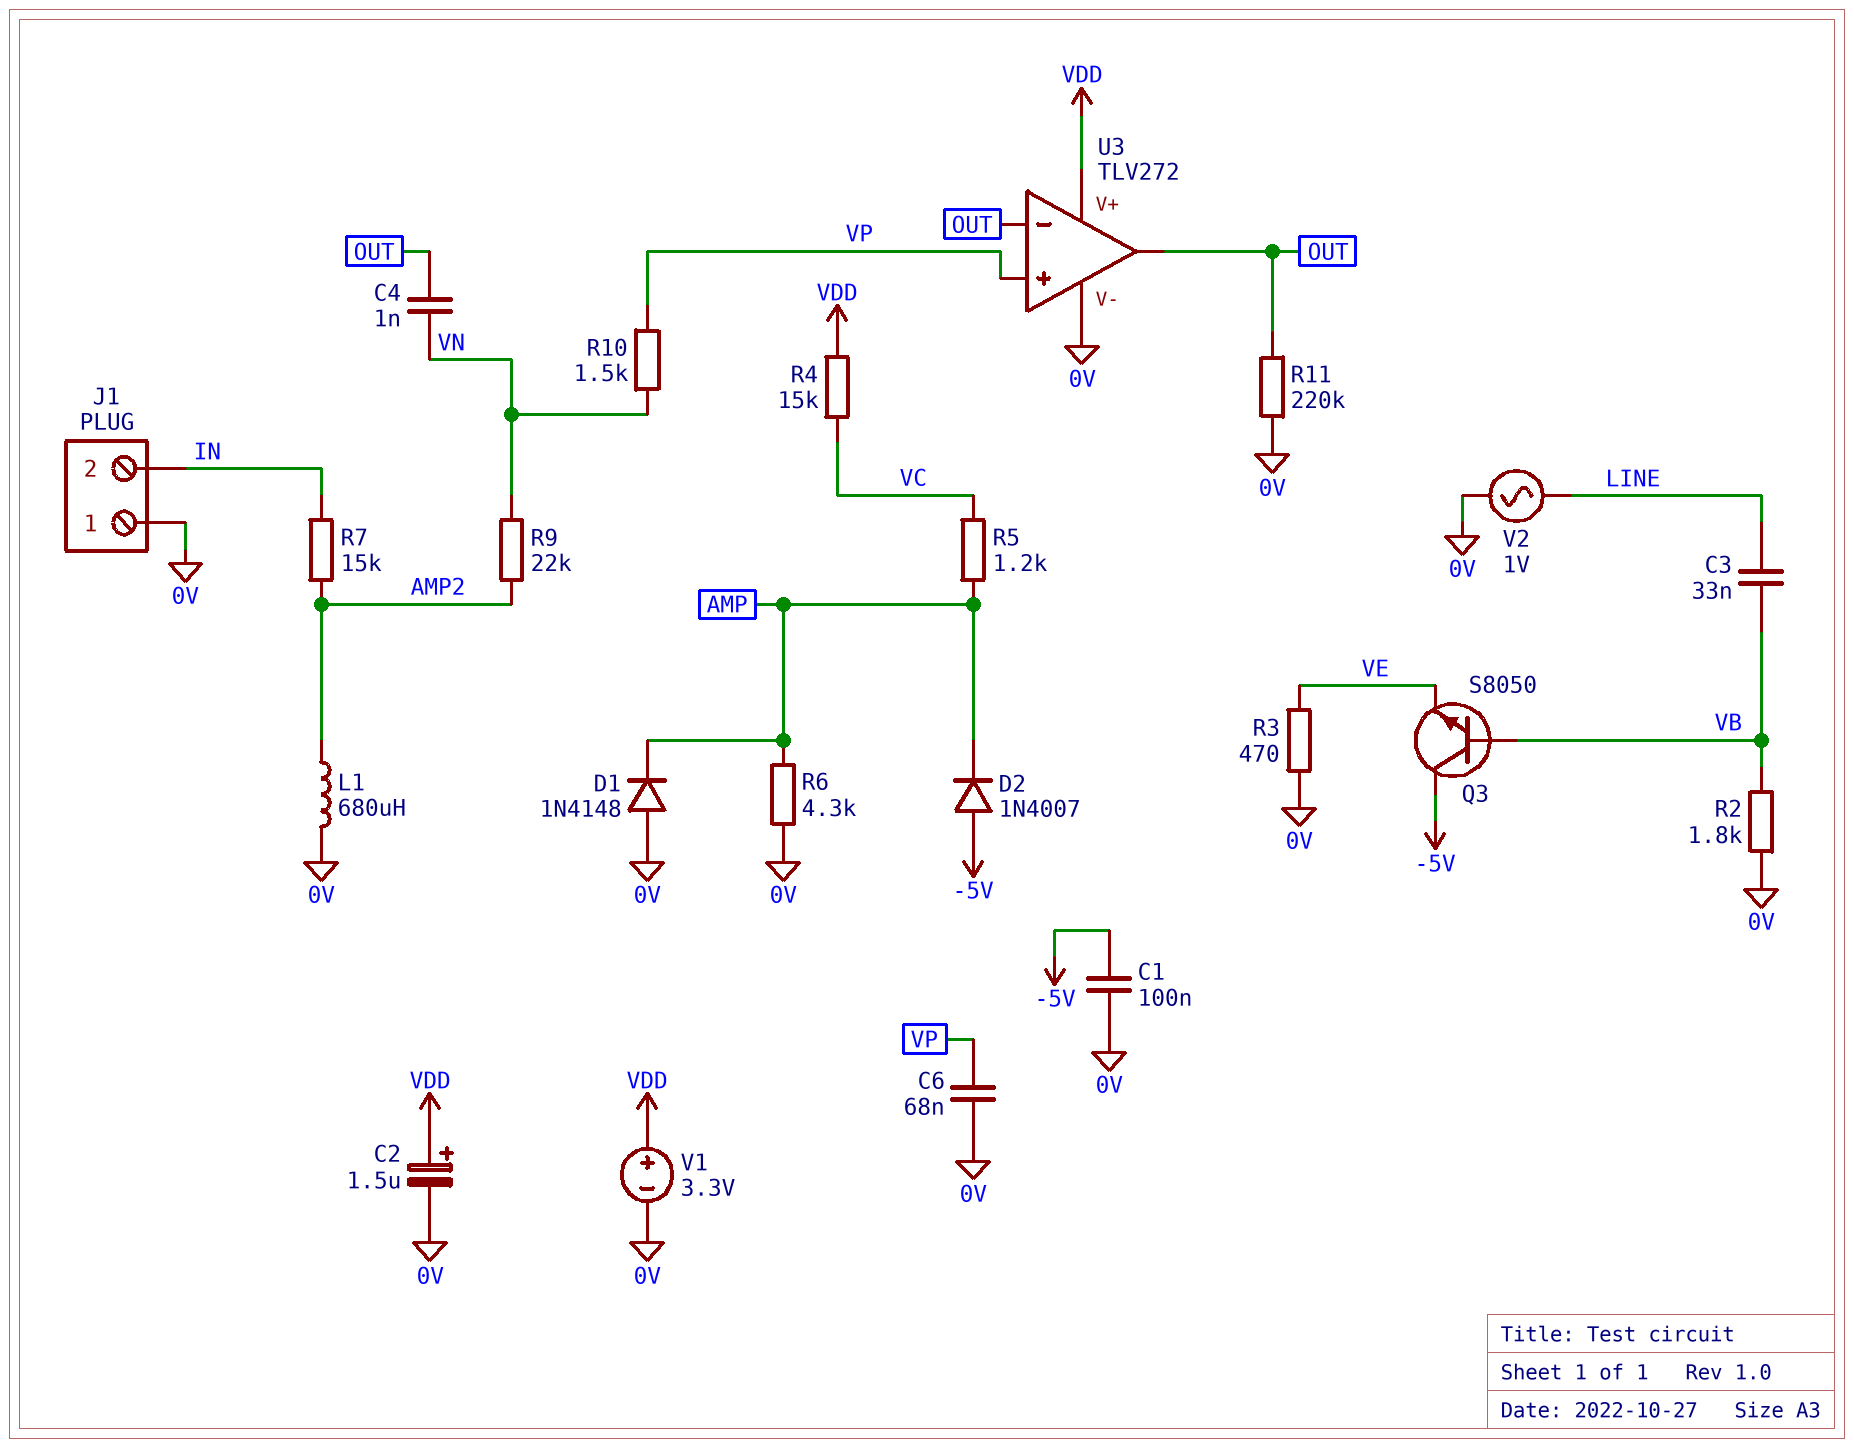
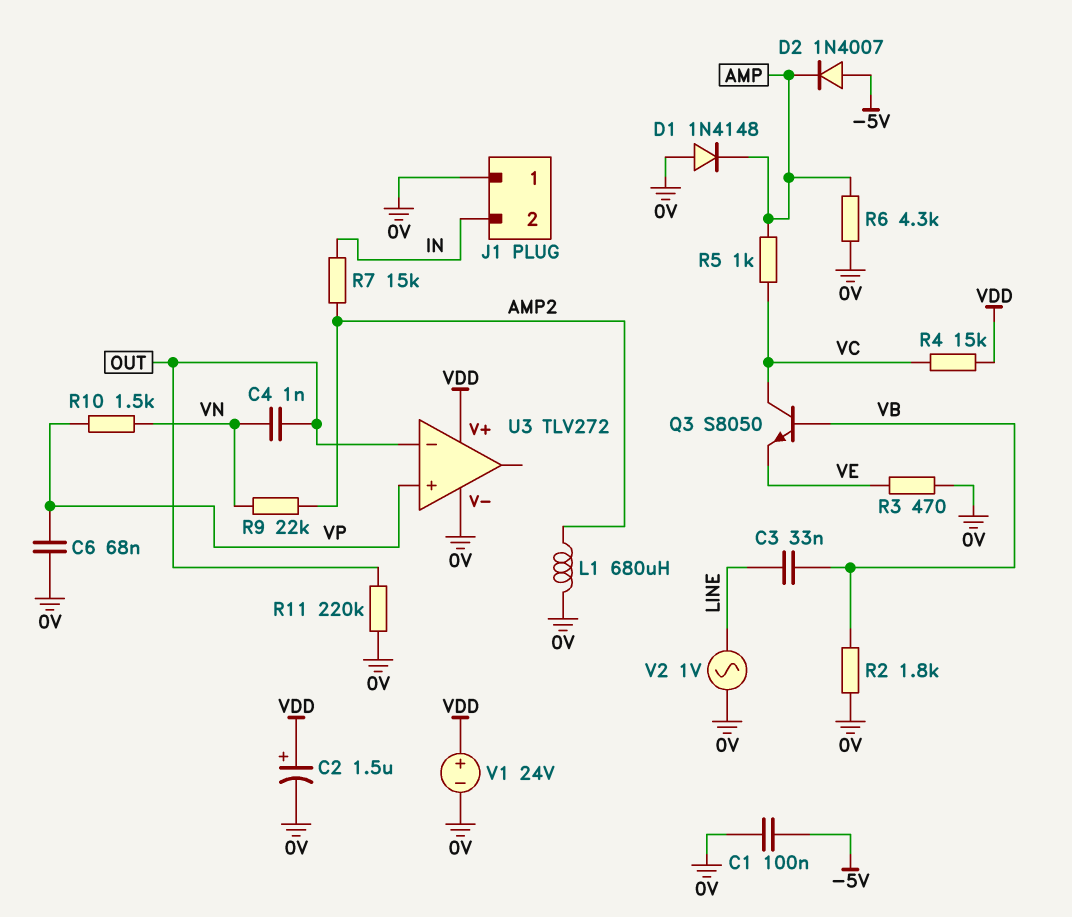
Q3: NPN S8050 (B VB, C -5V, E VE) -> NPN S8050 (B VB, C VC, E VE)
R5: 1.2k (AMP, VC) -> 1k (AMP, VC)
U3 pin out: OUT -> none
V1: 3.3V (plus VDD, minus 0V) -> 24V (plus VDD, minus 0V)

